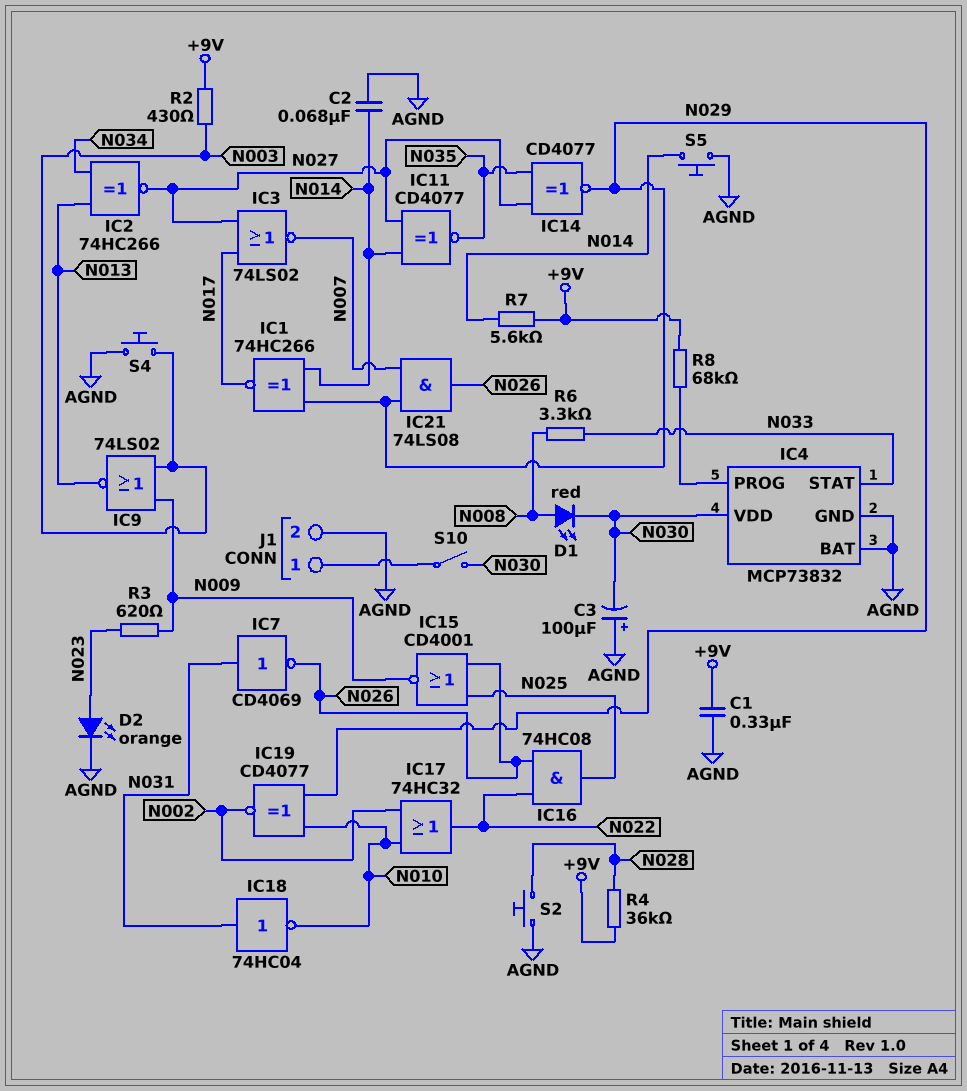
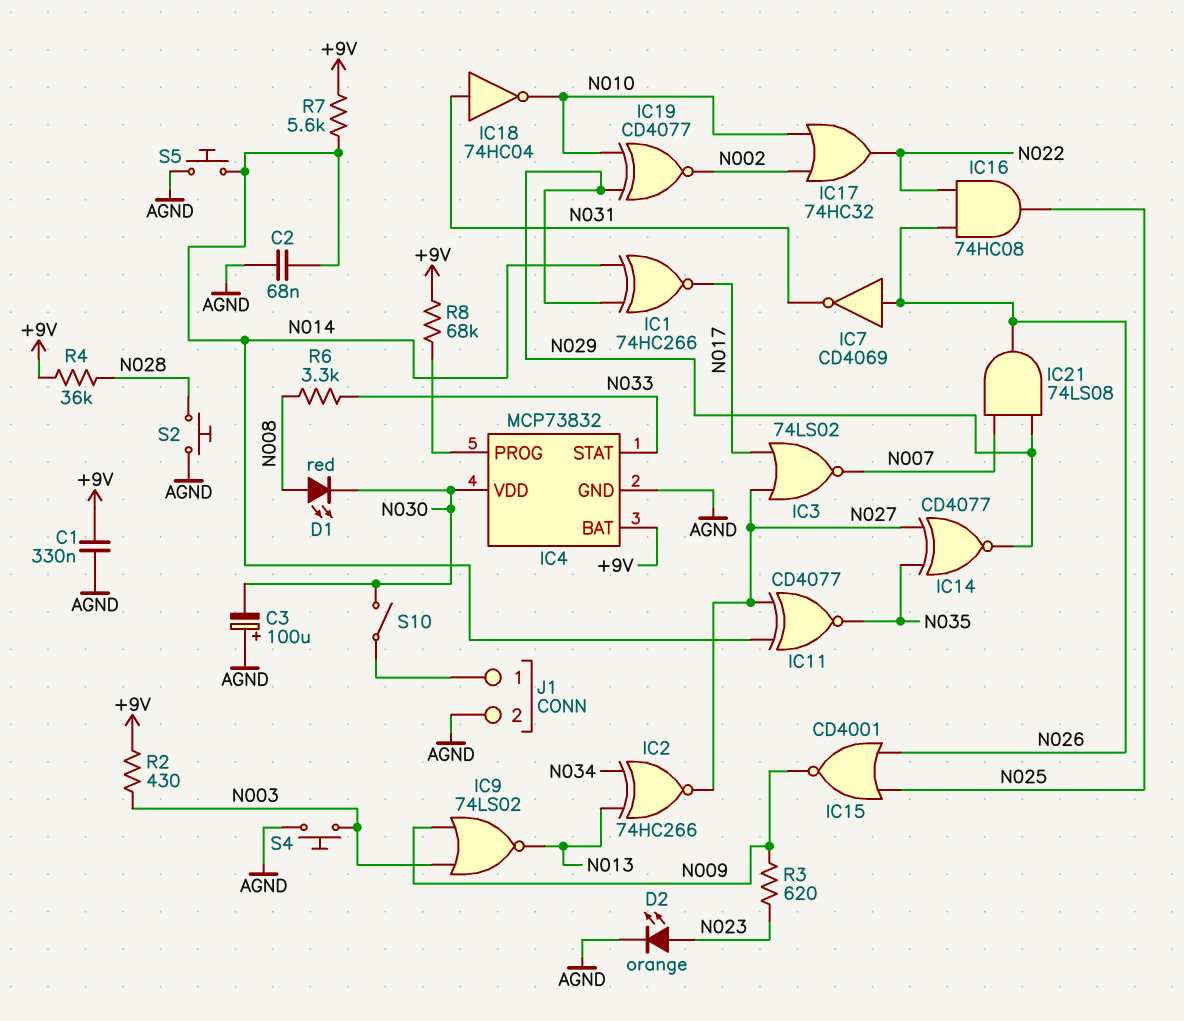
IC4 pin BAT: AGND -> +9V
IC7: NOT CD4069 (in N031, out N026) -> NOT CD4069 (in N026, out N031)

